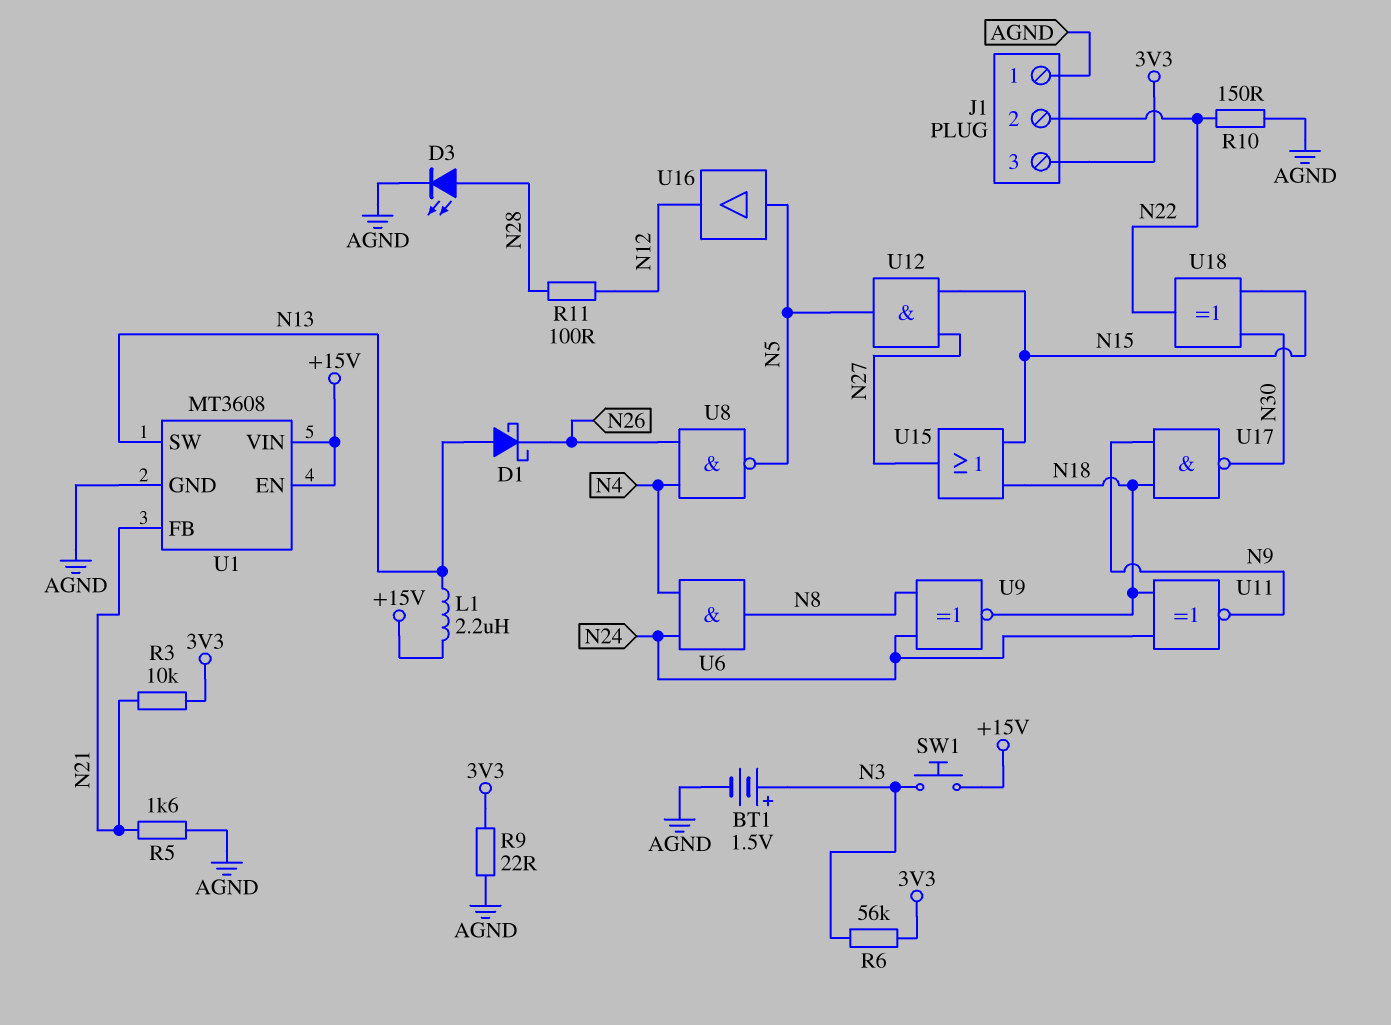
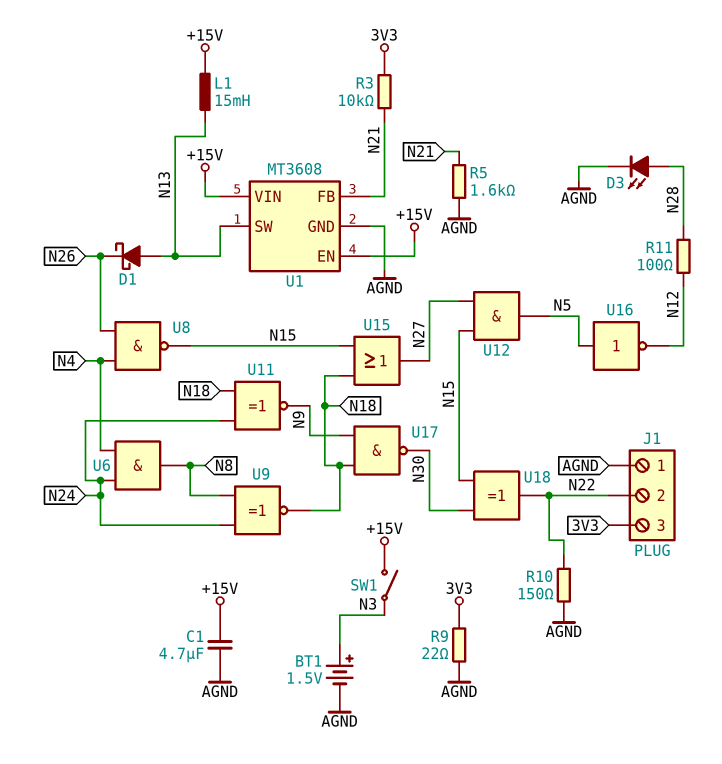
C1: none -> 4.7uF (+15V, AGND)
L1: 2.2uH (+15V, N13) -> 15mH (+15V, N13)
R6: 56k (3V3, N3) -> none
SW1: button (+15V, N3) -> switch (+15V, N3)
U8: NAND (in N4, in N26, out N5) -> NAND (in N4, in N26, out N15)
U16: buffer (in N5, out N12) -> NOT (in N5, out N12)

